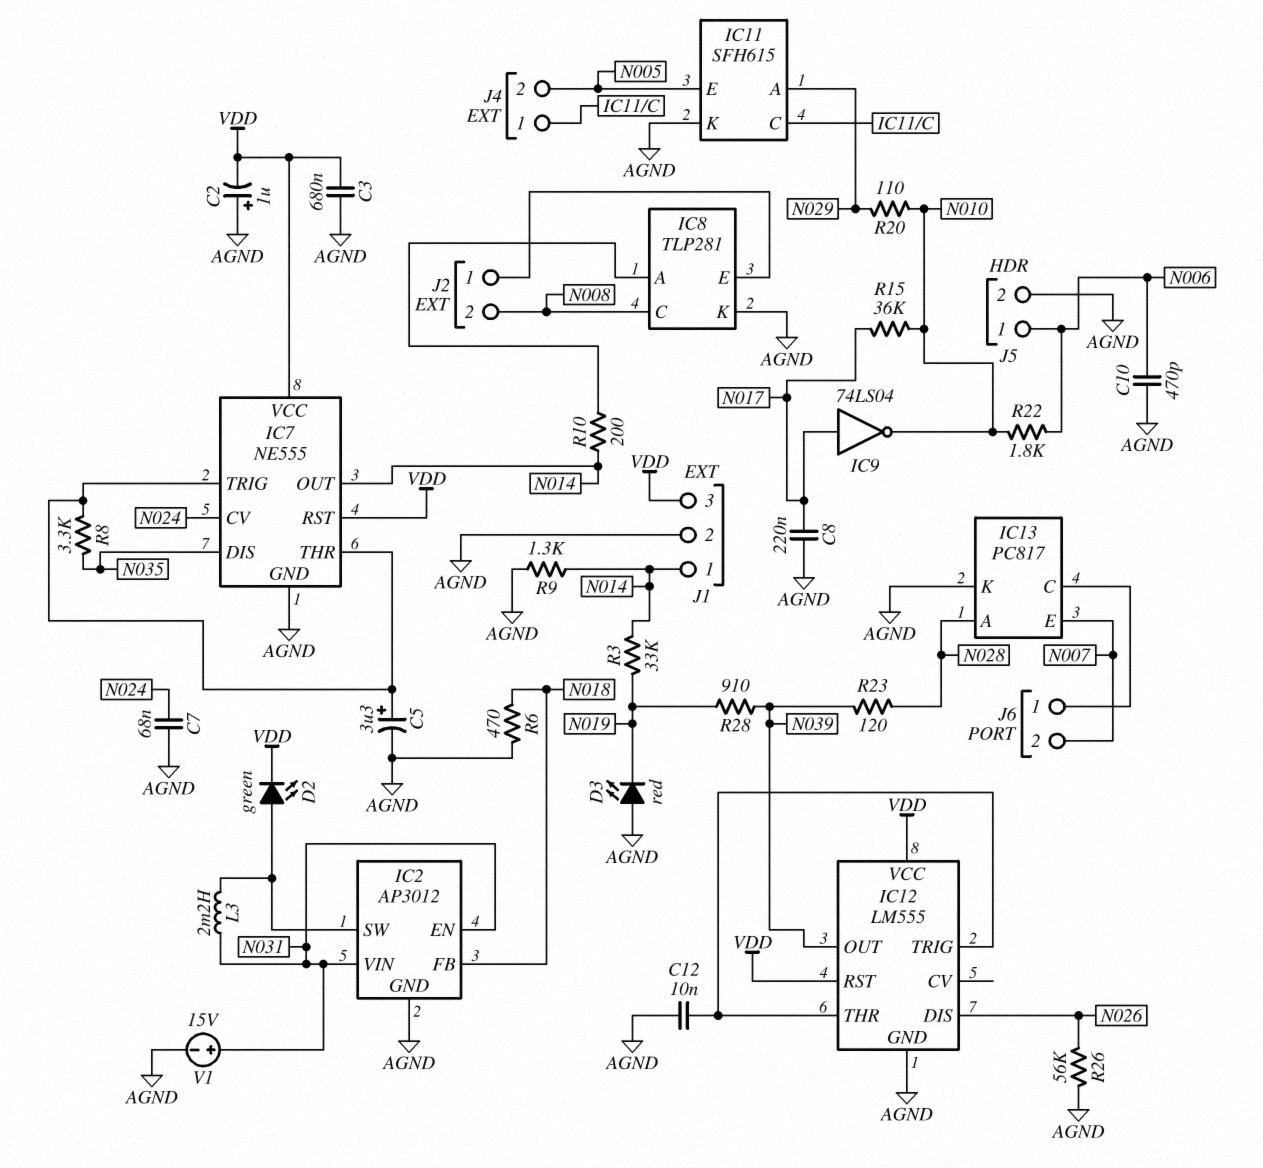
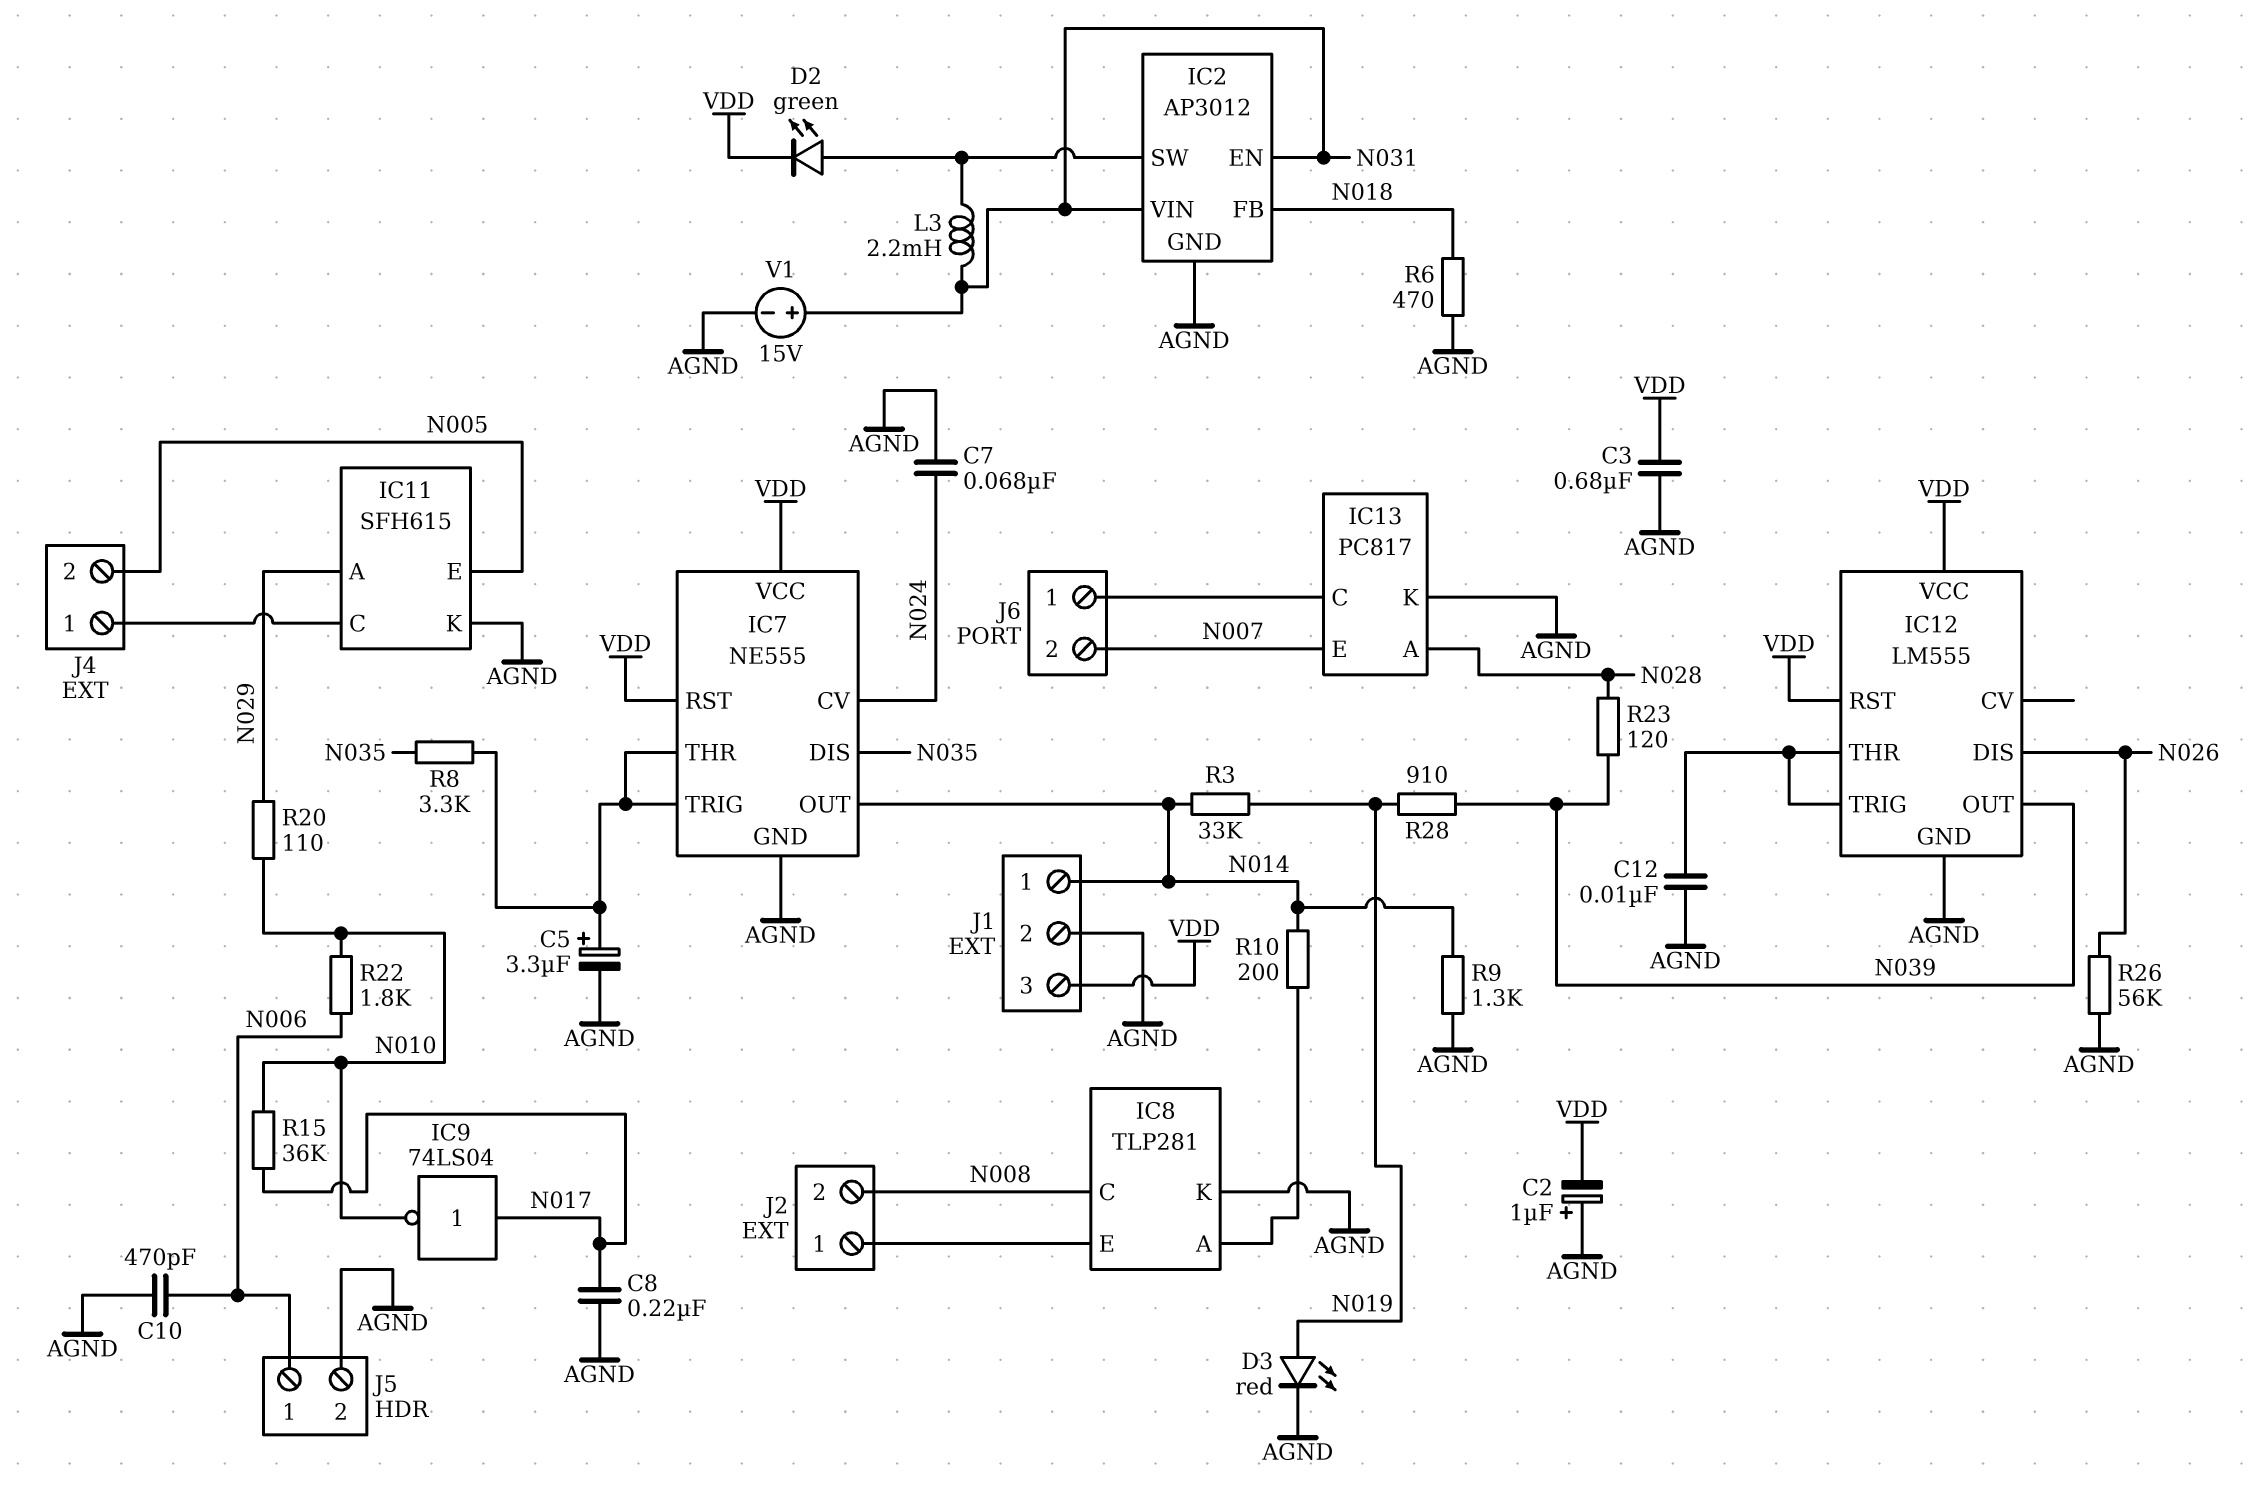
D3: LED red (A AGND, K N019) -> LED red (A N019, K AGND)

